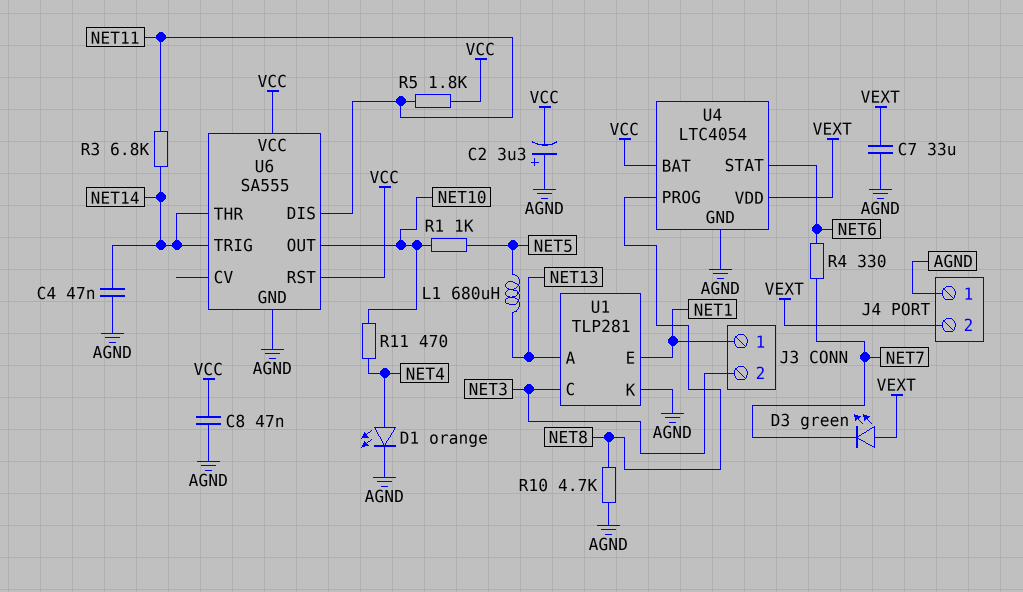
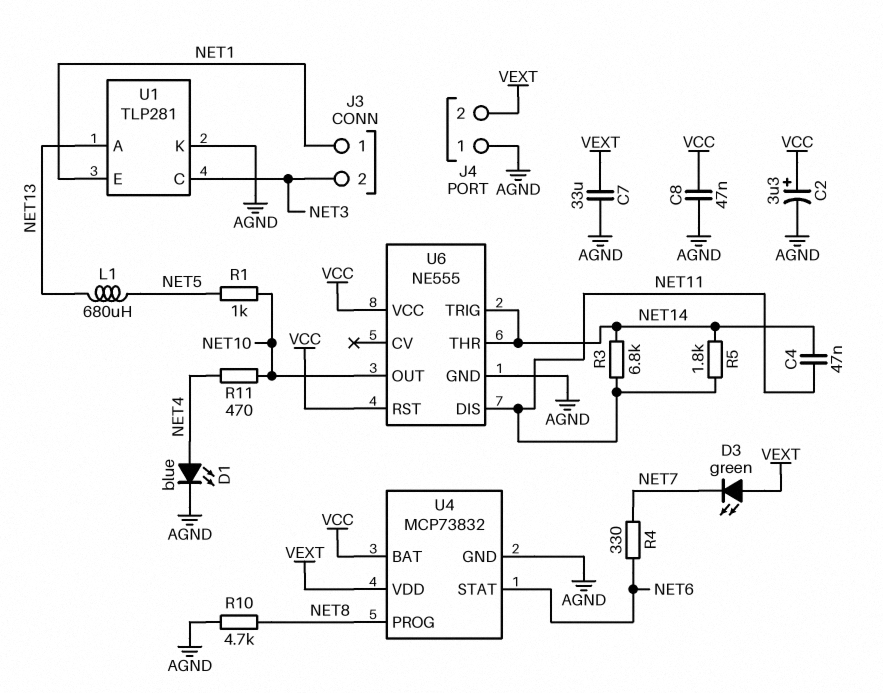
C2: 3.3uF (plus AGND, minus VCC) -> 3.3uF (plus VCC, minus AGND)
C4: 47nF (AGND, NET14) -> 47nF (NET11, NET14)
D1: LED orange (A NET4, K AGND) -> LED blue (A NET4, K AGND)
R5: 1.8k (NET11, VCC) -> 1.8k (NET11, NET14)
U4: LTC4054 -> MCP73832
U6: SA555 -> NE555

